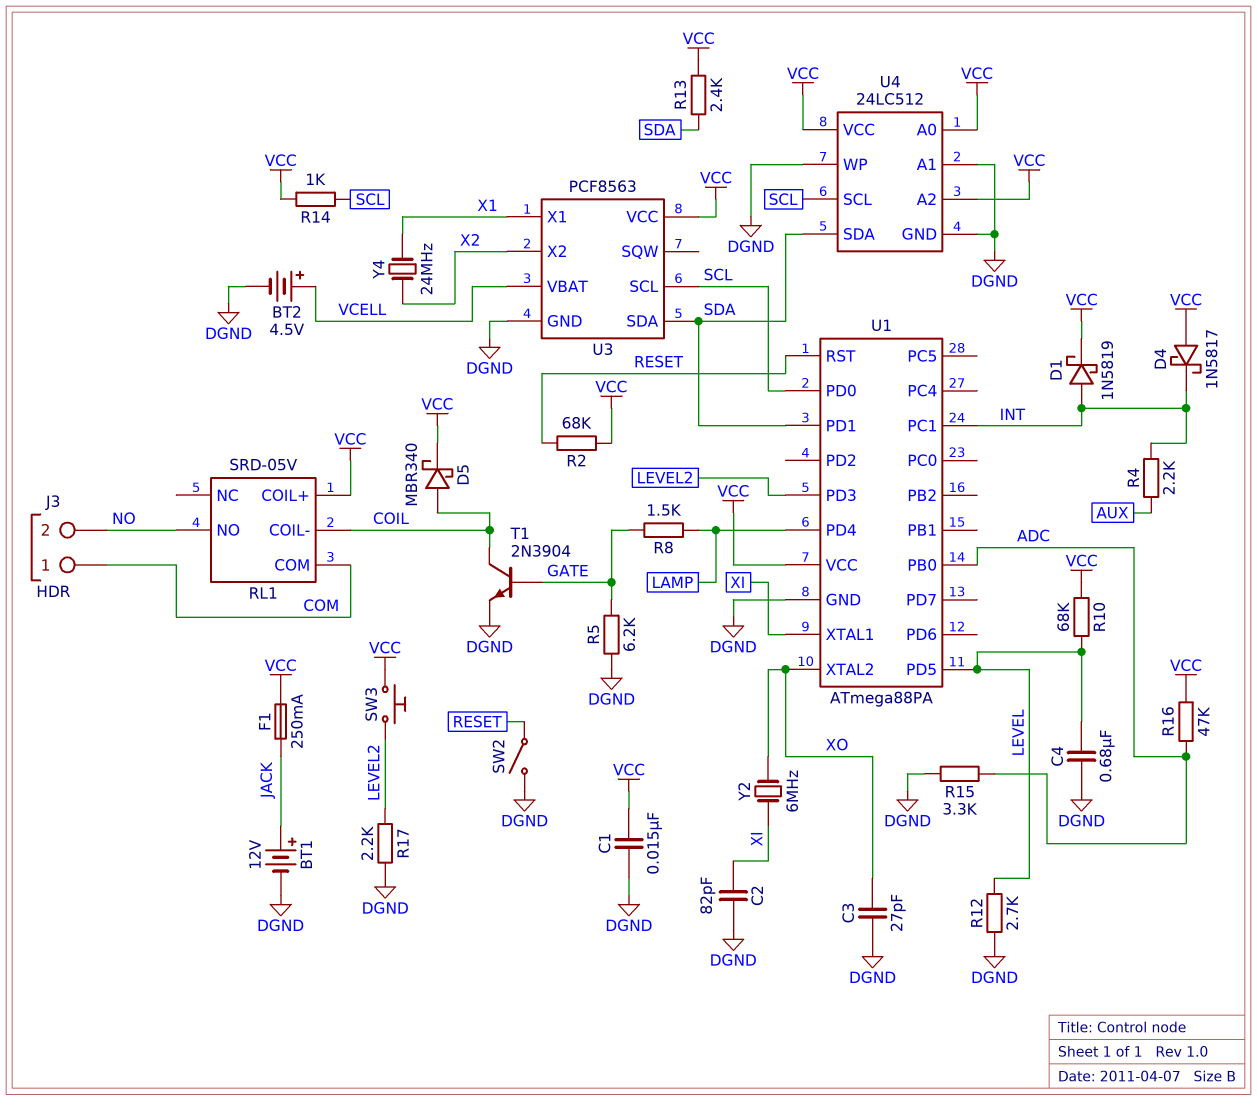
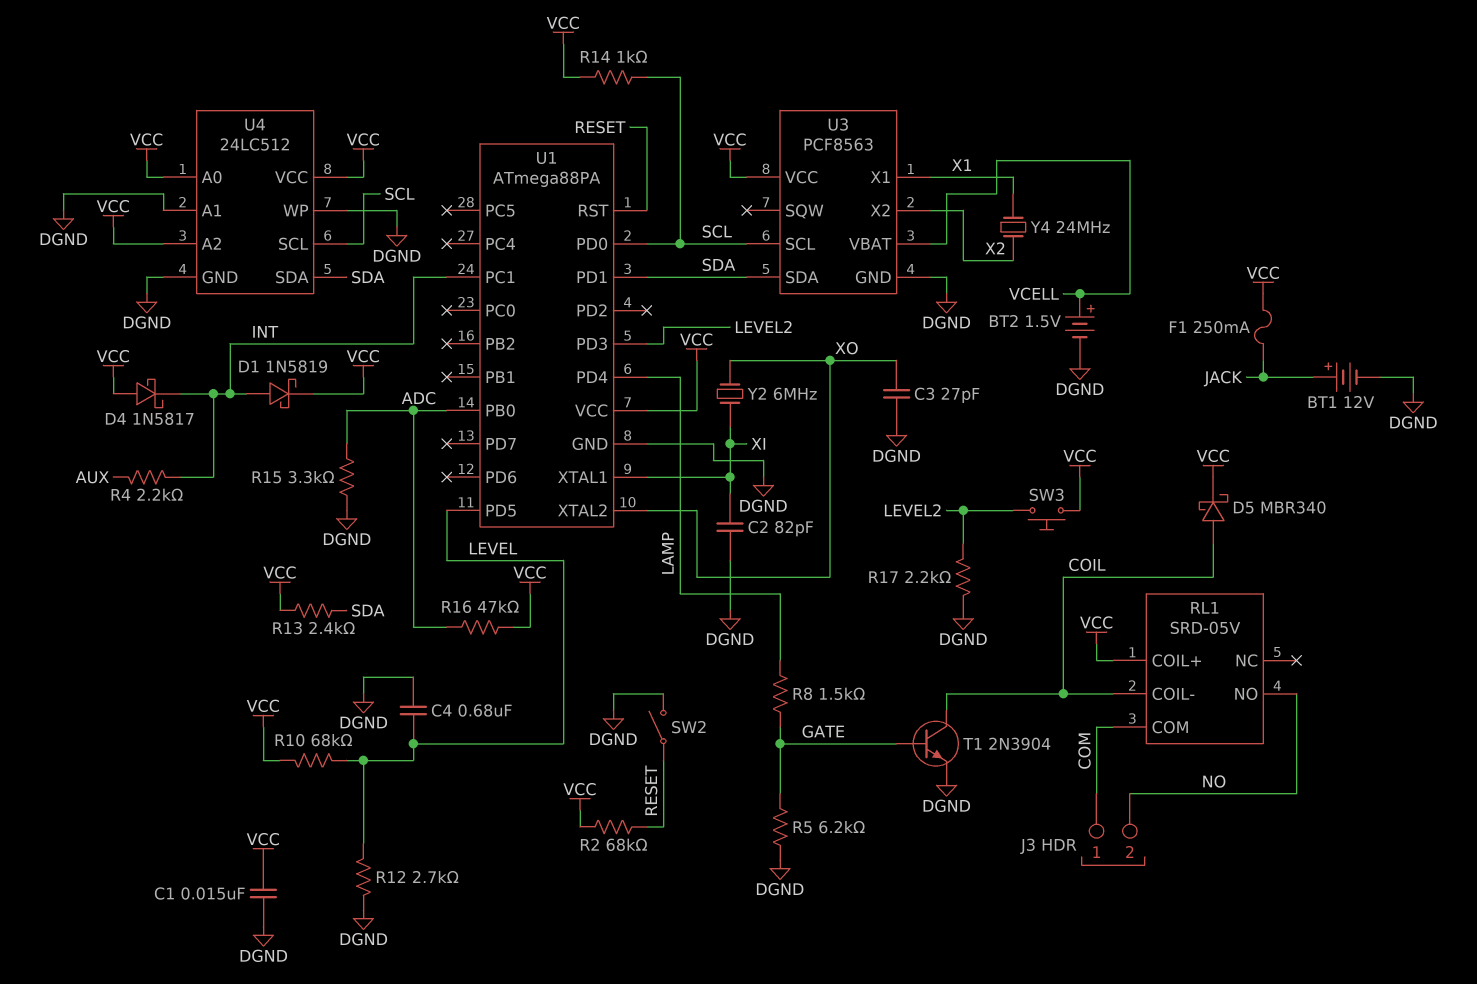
BT2: 4.5V (plus VCELL, minus DGND) -> 1.5V (plus VCELL, minus DGND)

